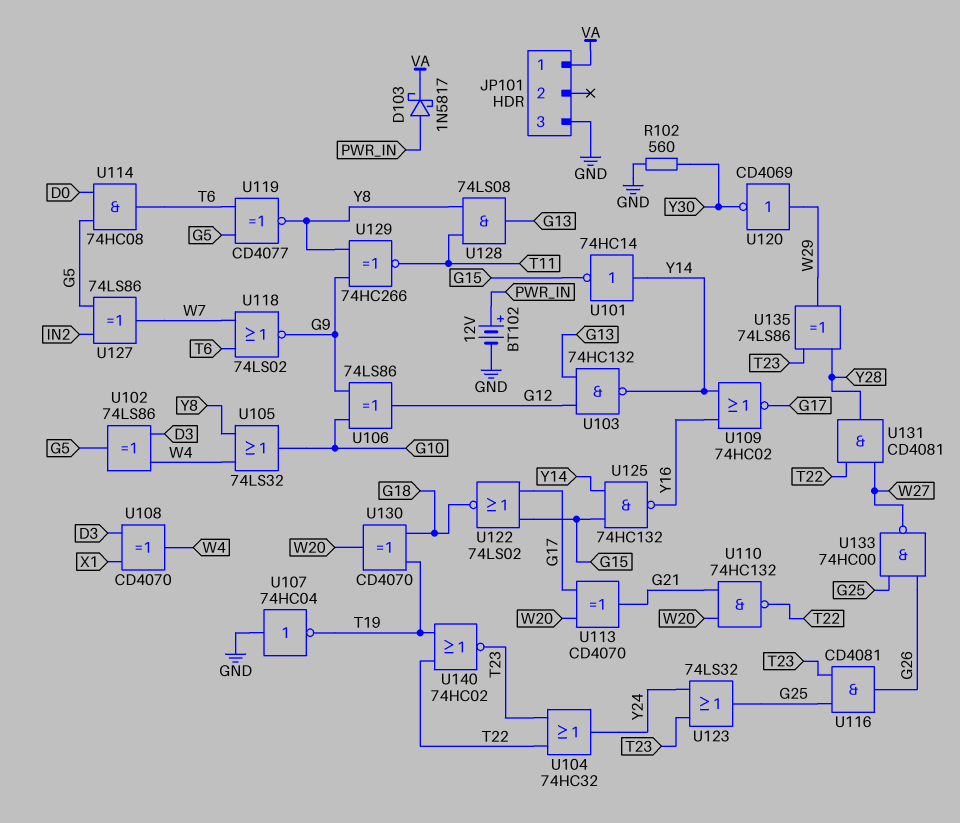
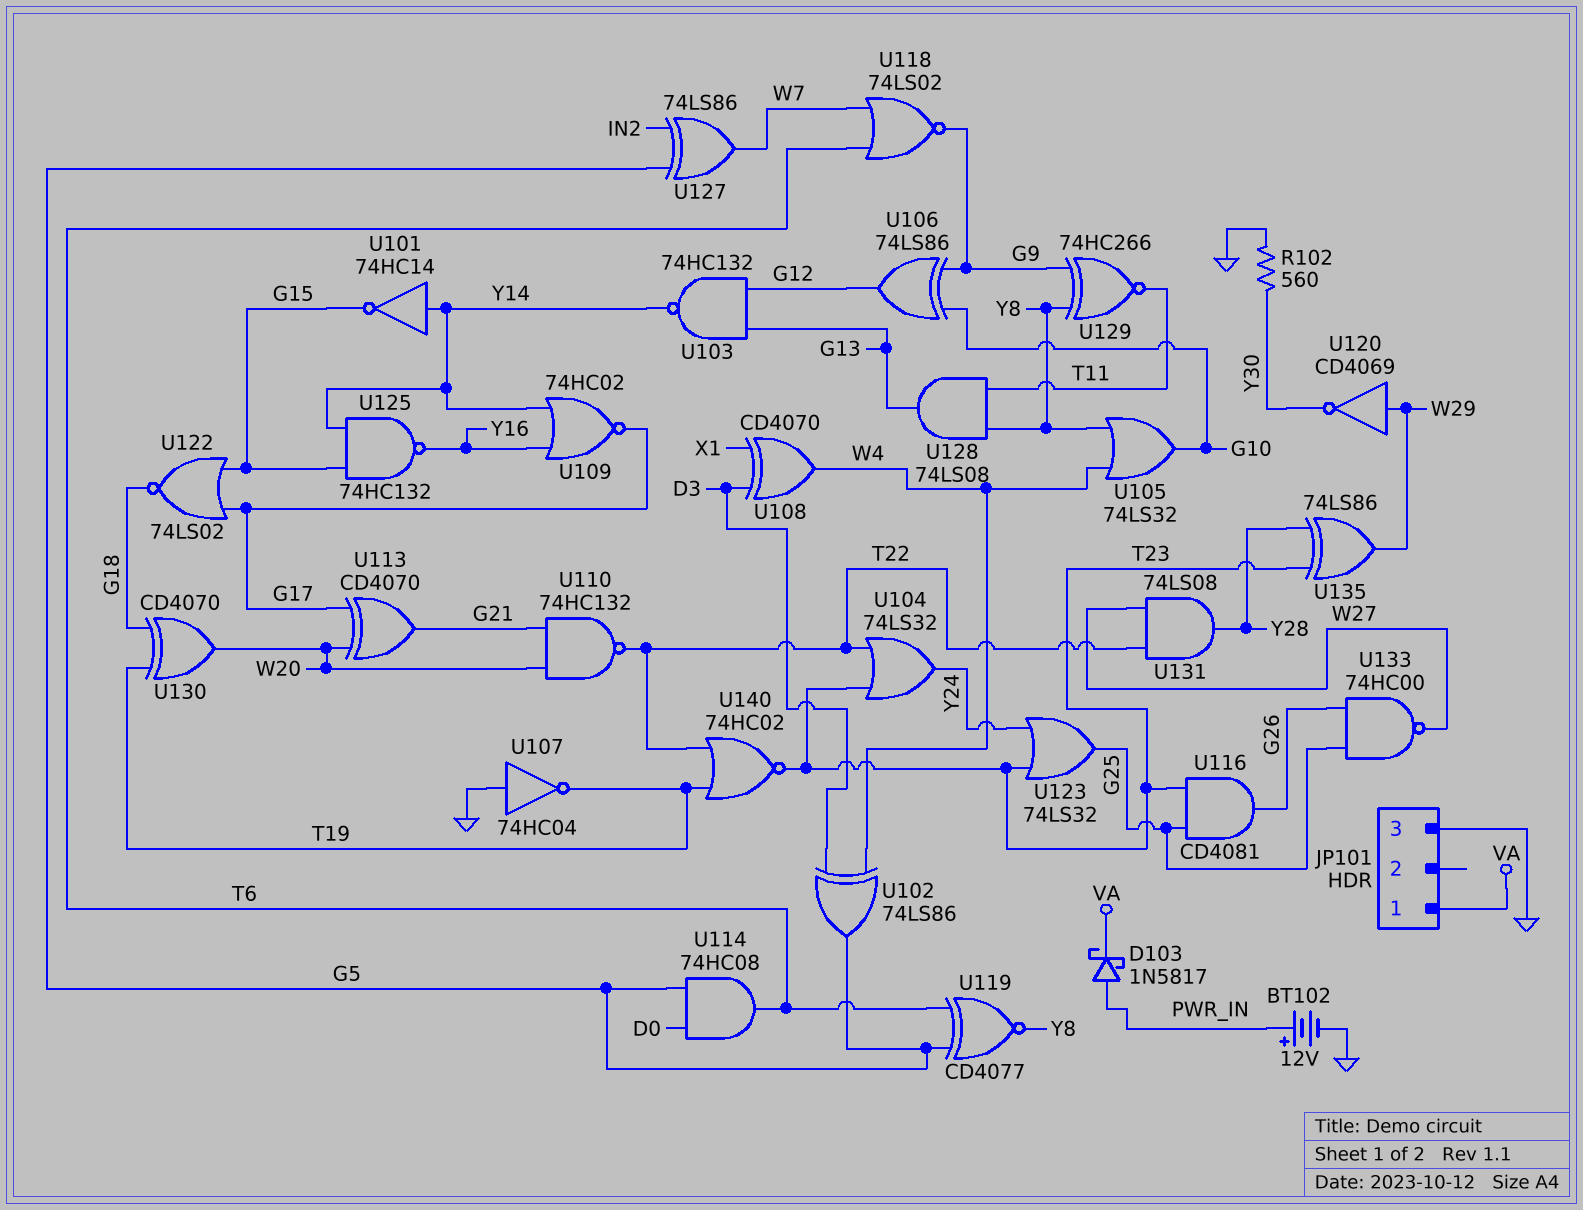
U104: OR 74HC32 (in T22, in T23, out Y24) -> OR 74LS32 (in T22, in T23, out Y24)
U131: AND CD4081 (in T22, in W27, out Y28) -> AND 74LS08 (in T22, in W27, out Y28)

